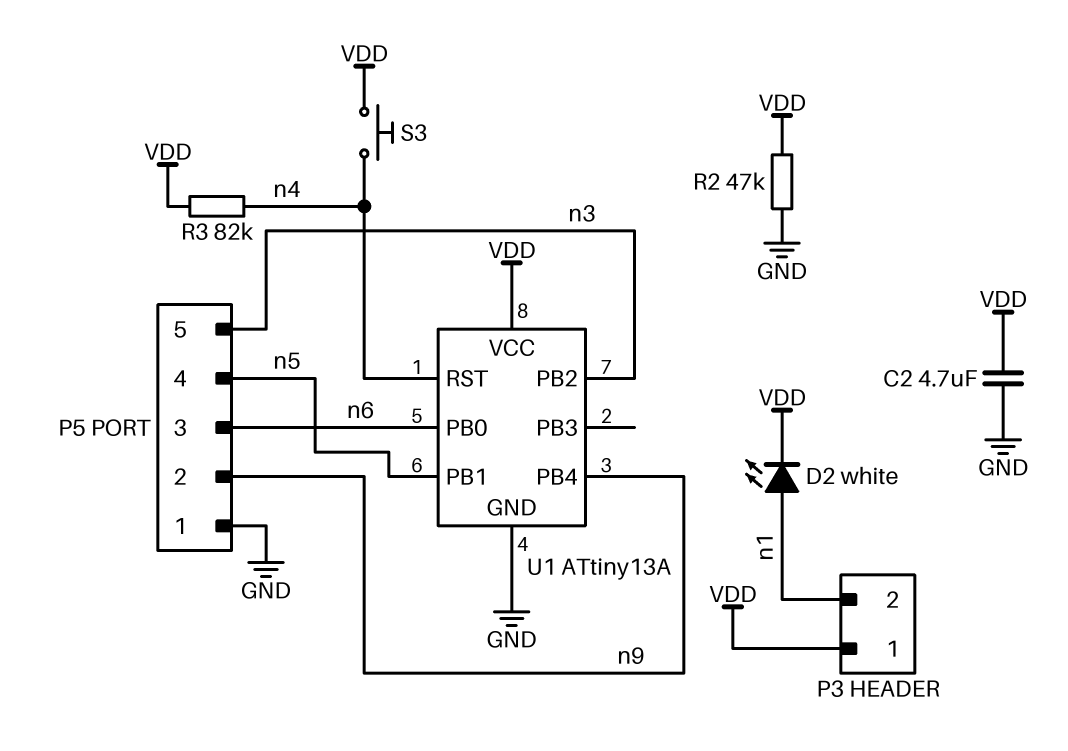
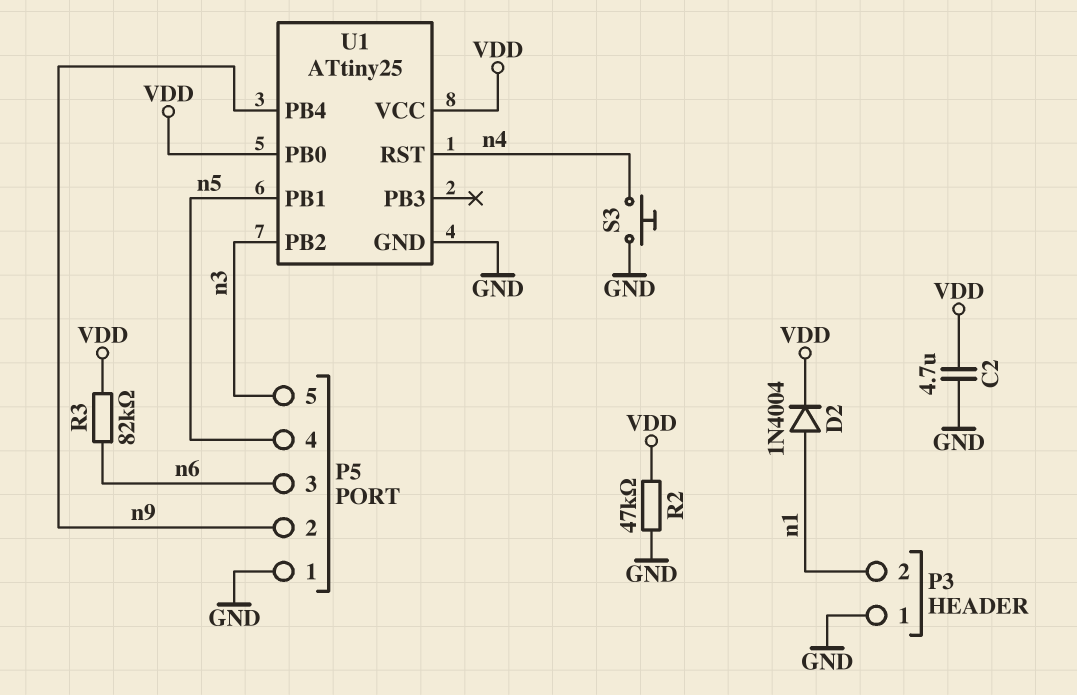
D2: LED white (A n1, K VDD) -> diode 1N4004 (A n1, K VDD)
P3 pin 1: VDD -> GND
R3: 82k (VDD, n4) -> 82k (VDD, n6)
S3: button (VDD, n4) -> button (GND, n4)
U1: ATtiny13A -> ATtiny25
U1 pin PB0: n6 -> VDD

